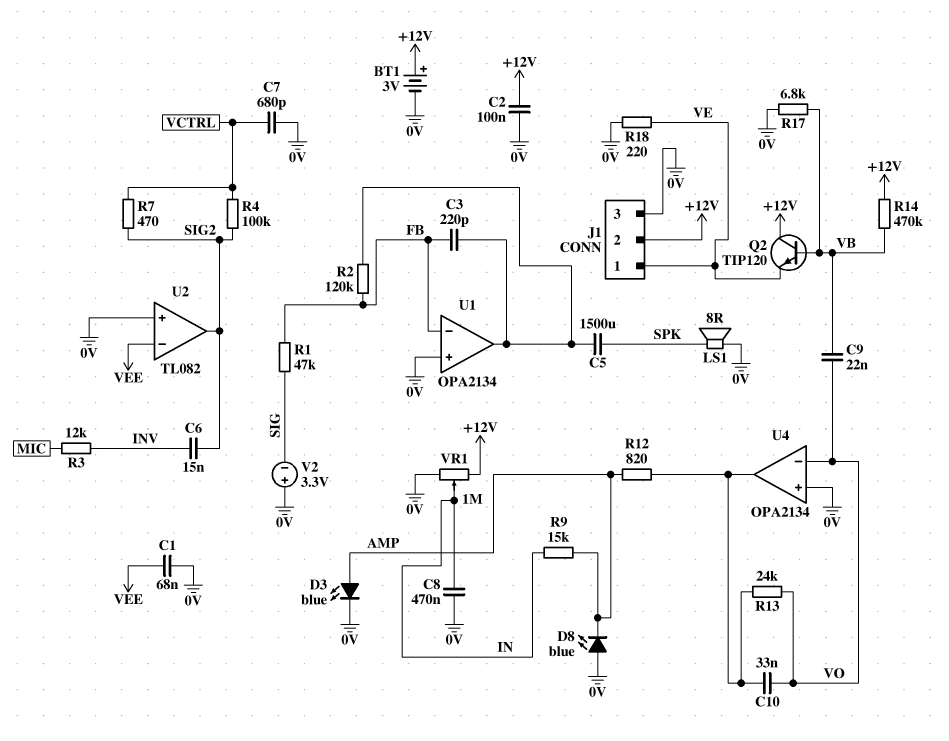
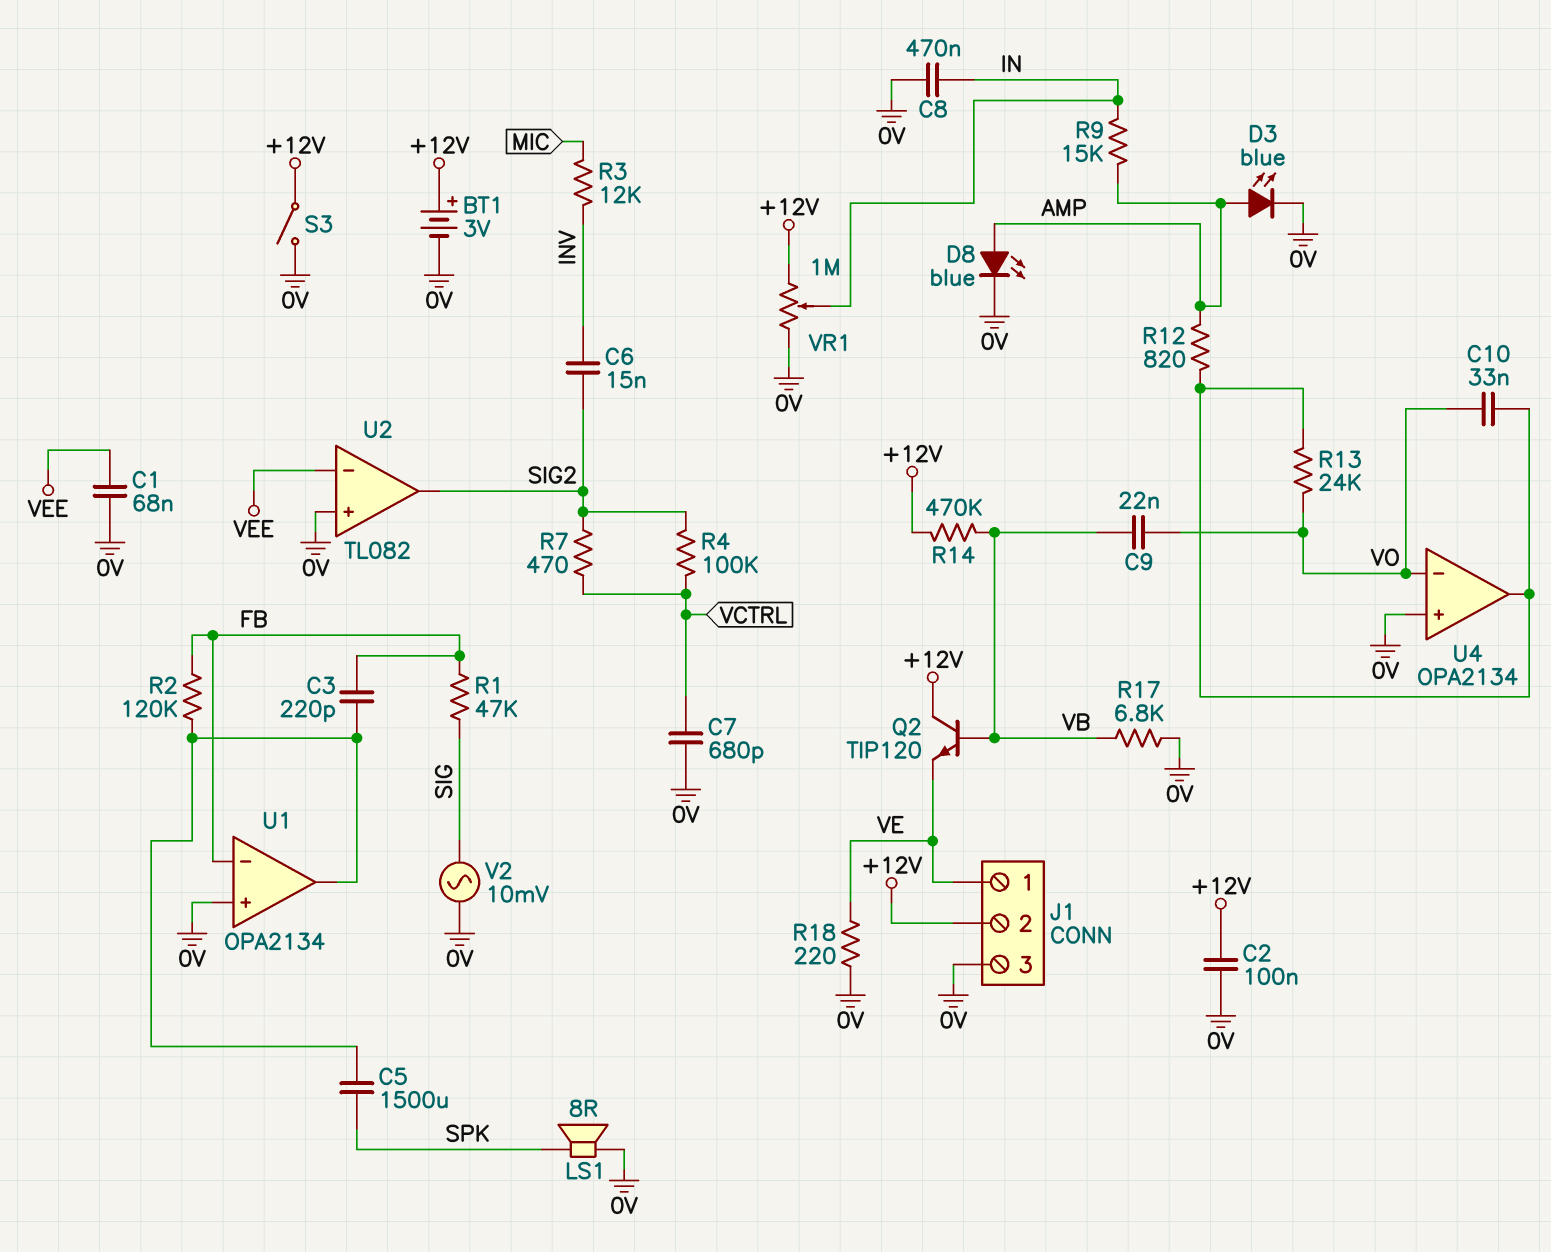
D8: LED blue (A 0V, K AMP) -> LED blue (A AMP, K 0V)
S3: none -> switch (+12V, 0V)
V2: 3.3V (plus 0V, minus SIG) -> AC 10mV (0V, SIG)

